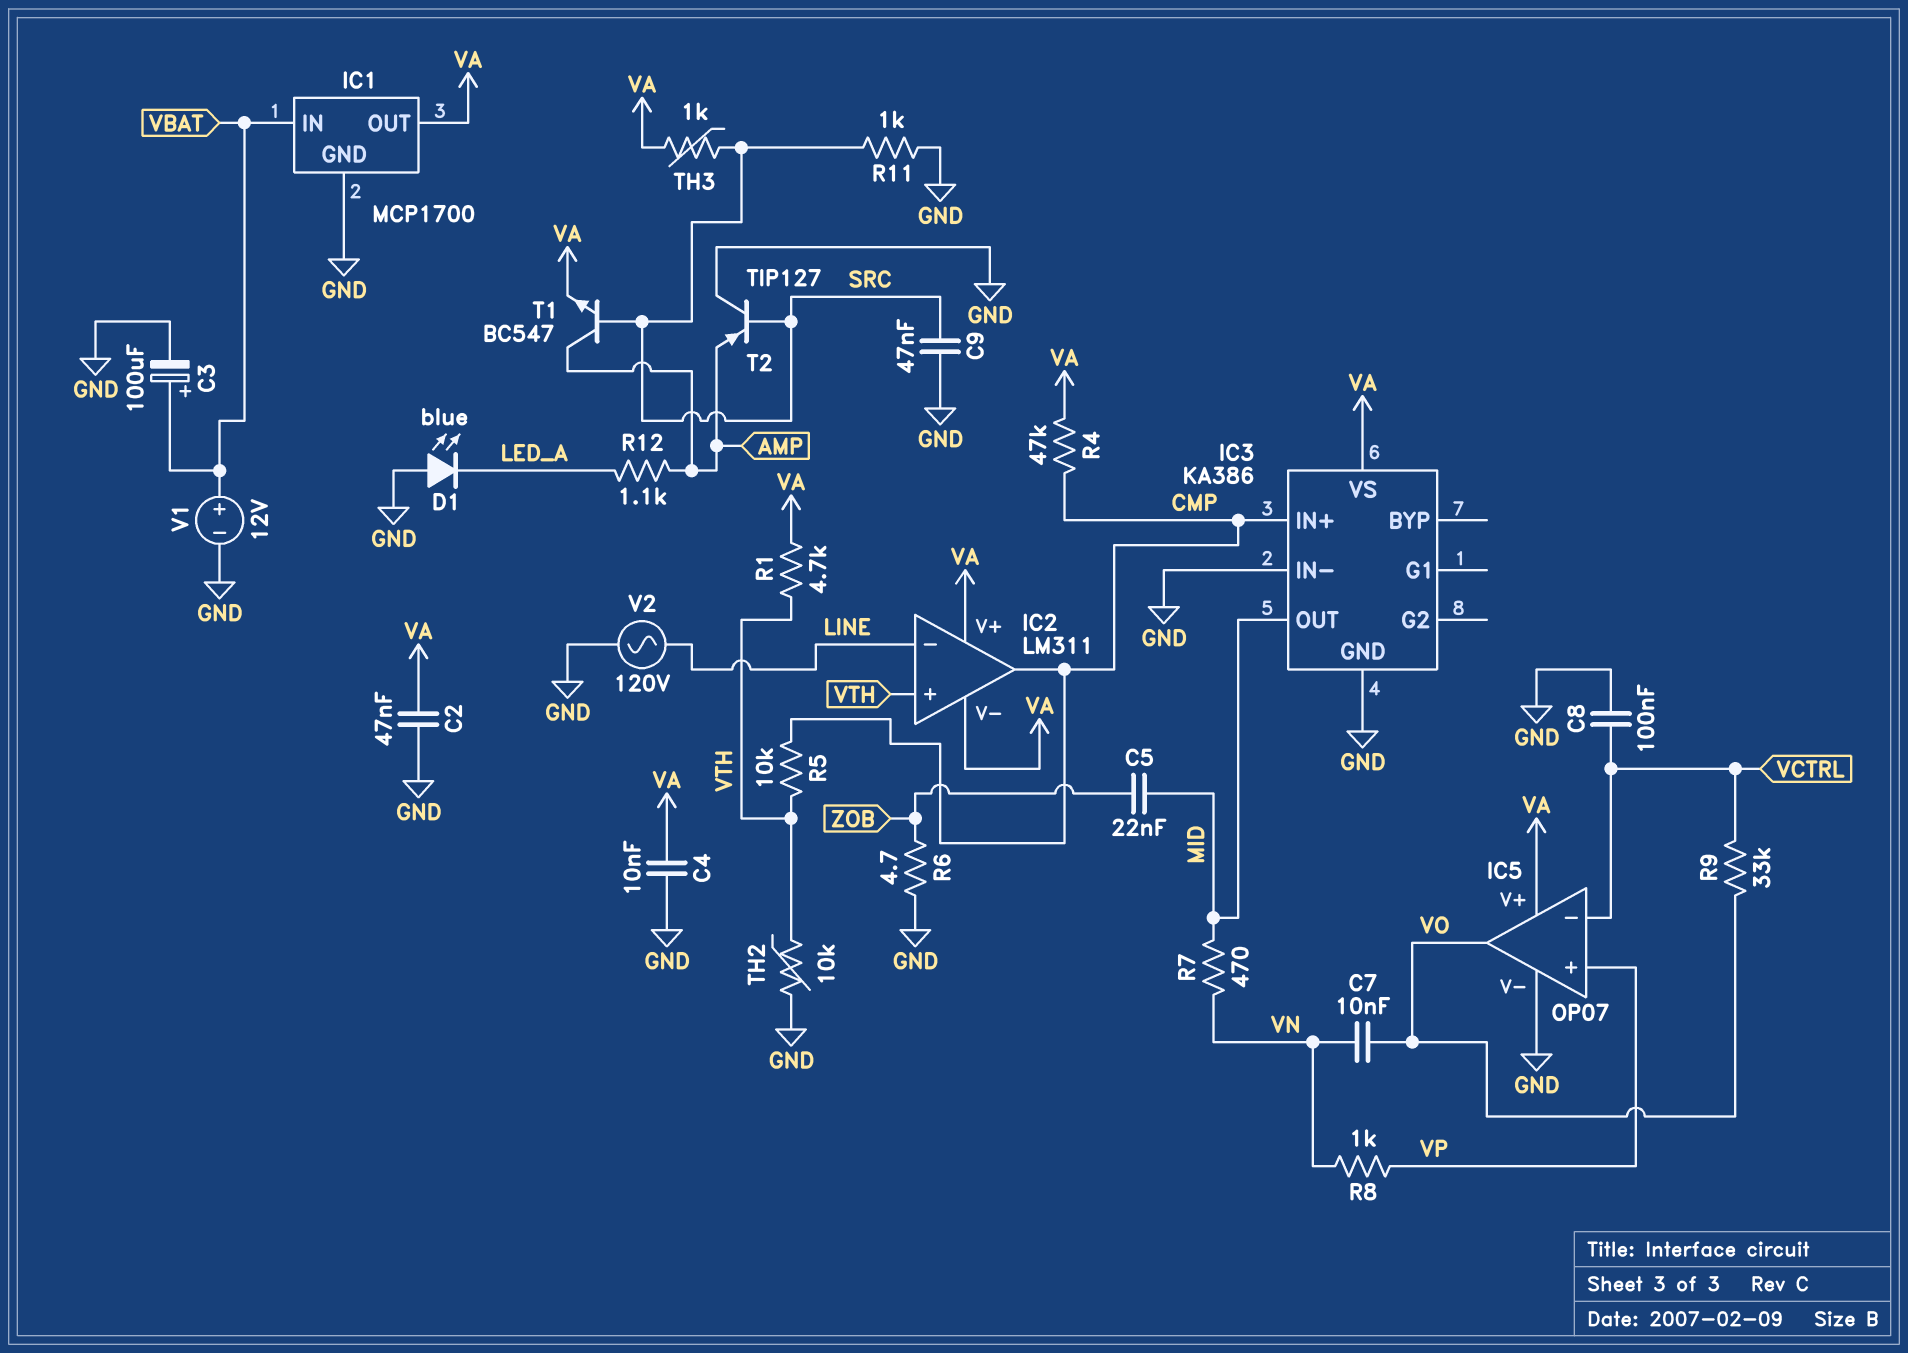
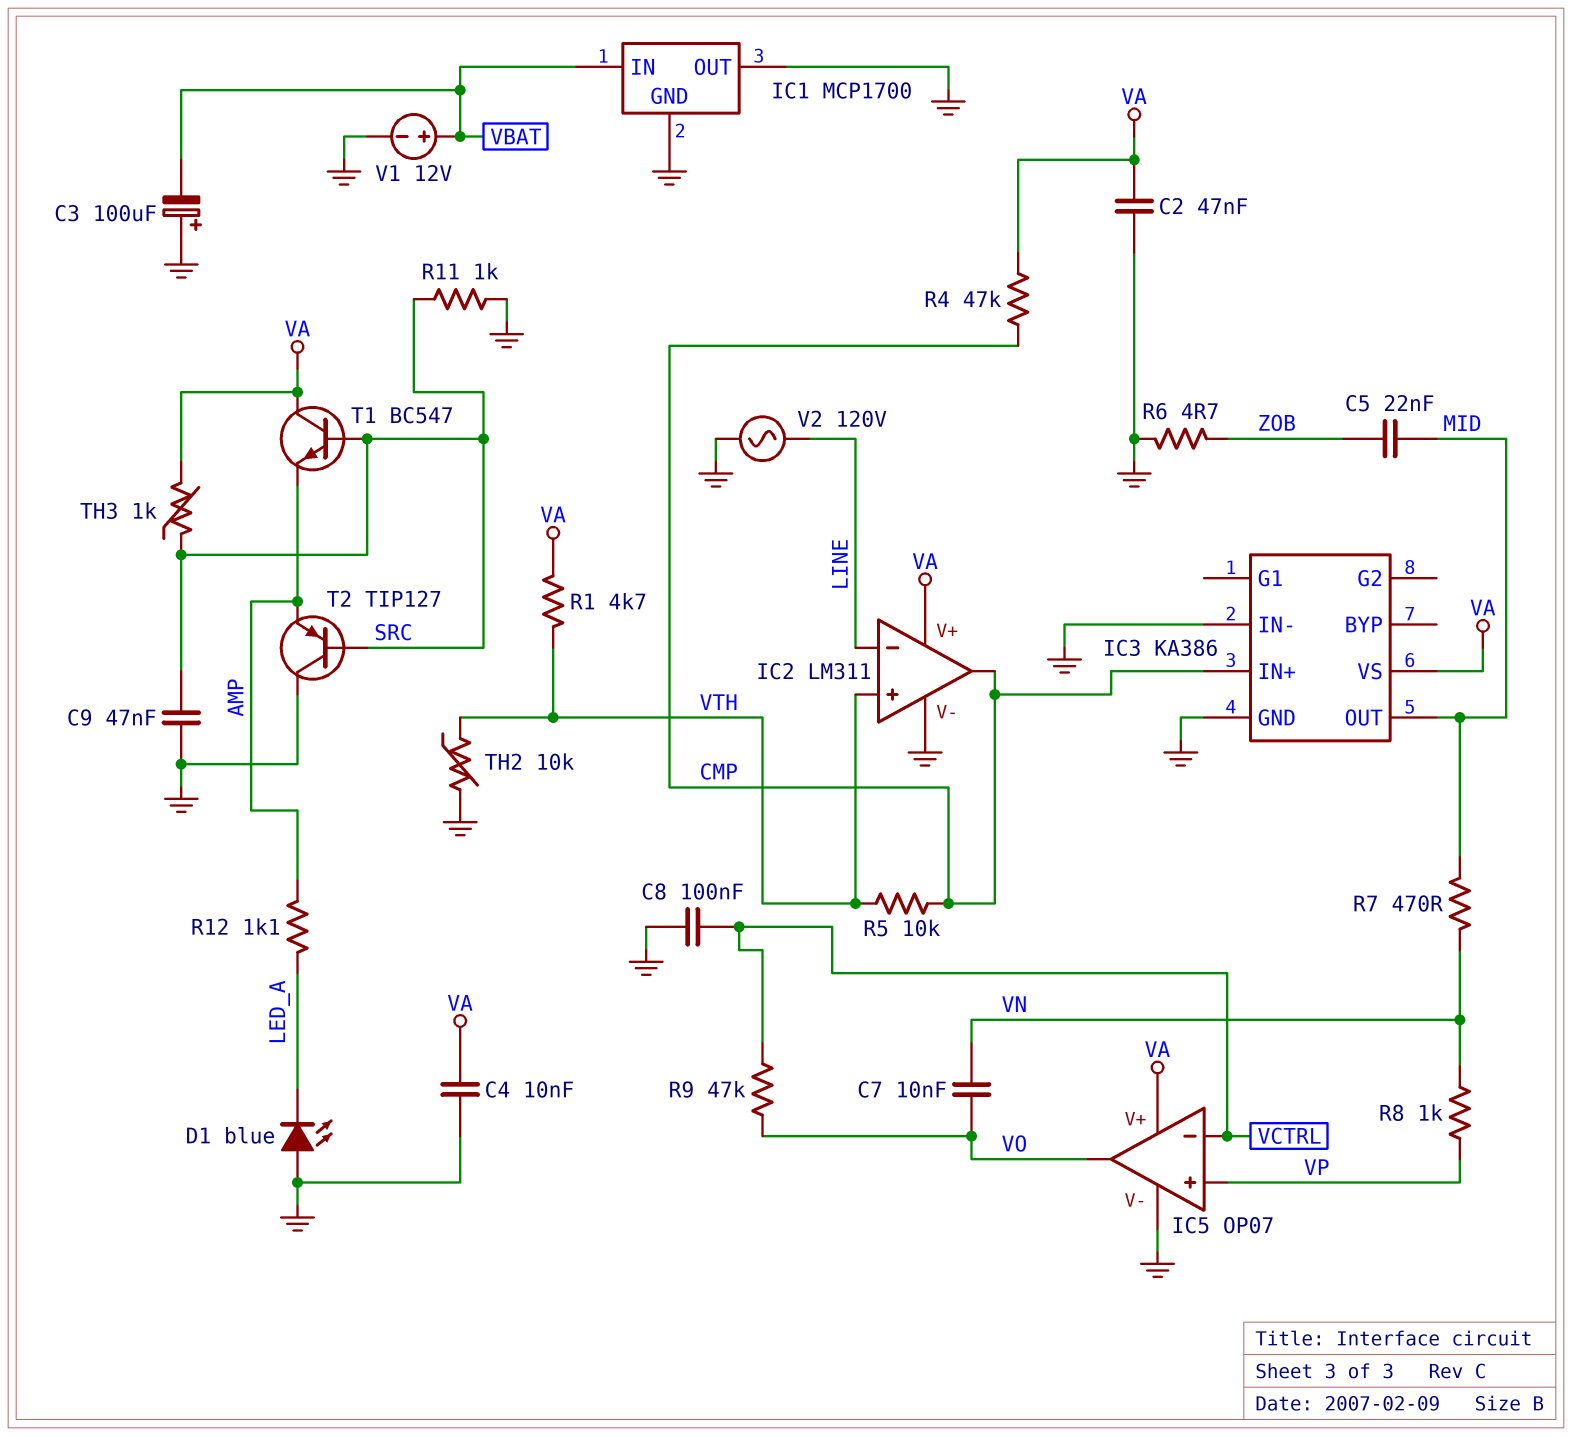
C3: 100uF (plus VBAT, minus GND) -> 100uF (plus GND, minus VBAT)
IC1 pin OUT: VA -> GND
IC2 pin V-: VA -> GND
R9: 33k (VCTRL, VO) -> 47k (VCTRL, VO)
T1: NPN BC547 (B SRC, C AMP, E VA) -> NPN BC547 (B SRC, C VA, E AMP)

